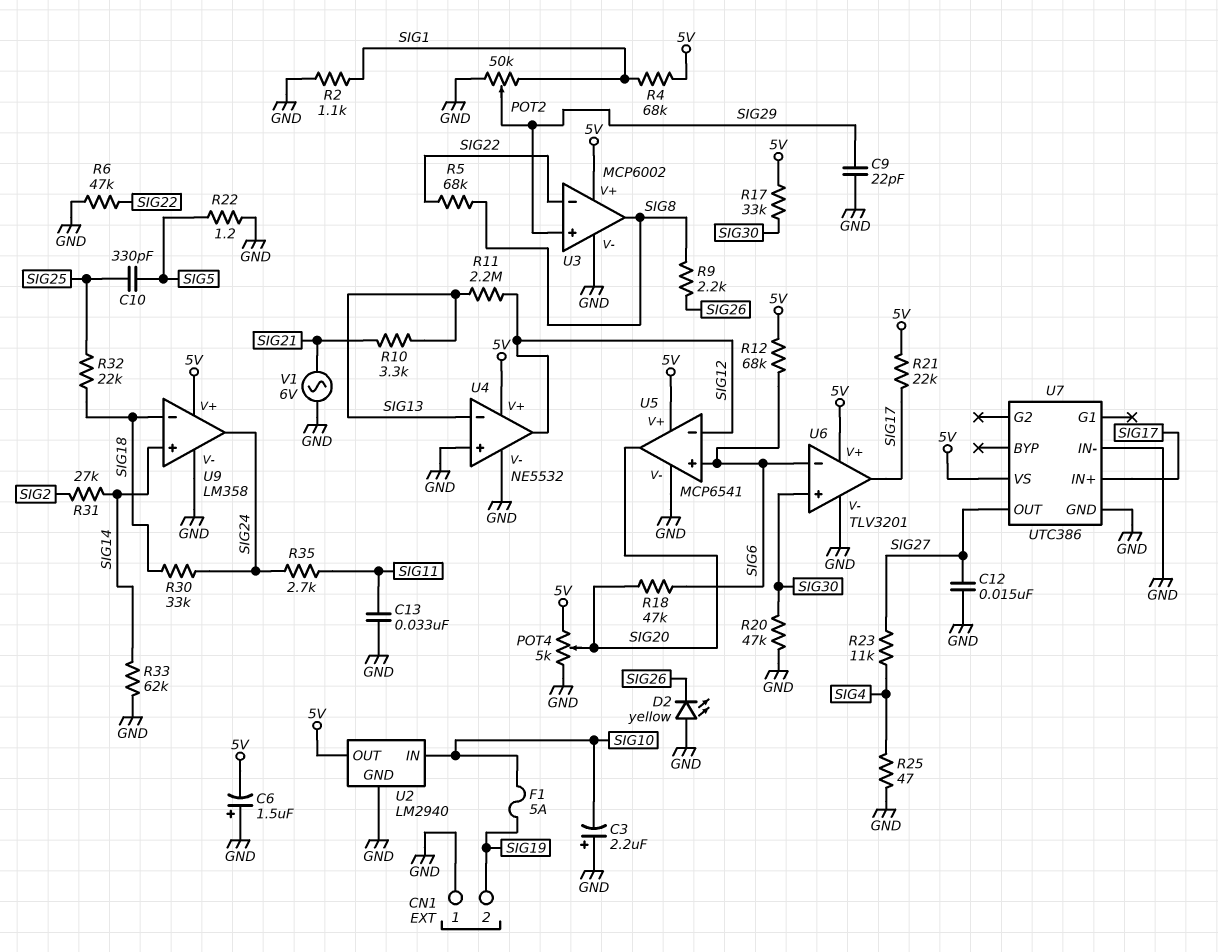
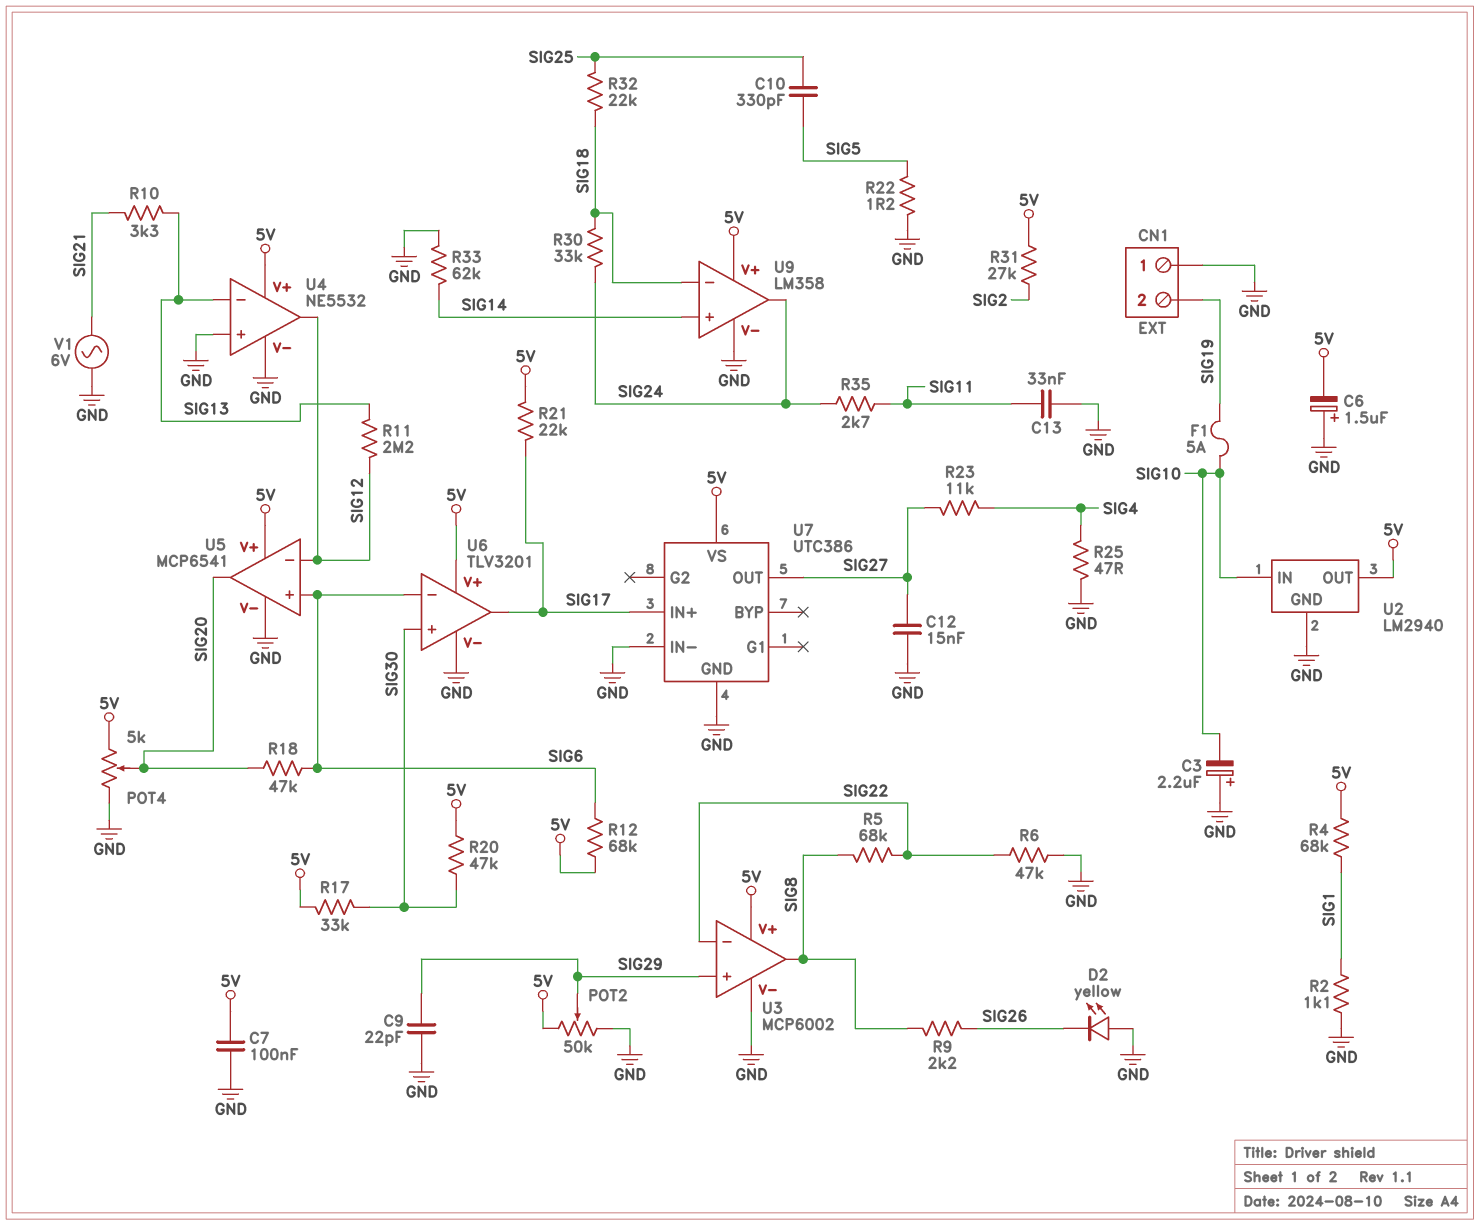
C7: none -> 100nF (5V, GND)
POT2: 50k (GND, SIG1, wiper SIG29) -> 50k (5V, GND, wiper SIG29)
R20: 47k (GND, SIG30) -> 47k (5V, SIG30)
R31: 27k (SIG2, SIG14) -> 27k (5V, SIG2)

